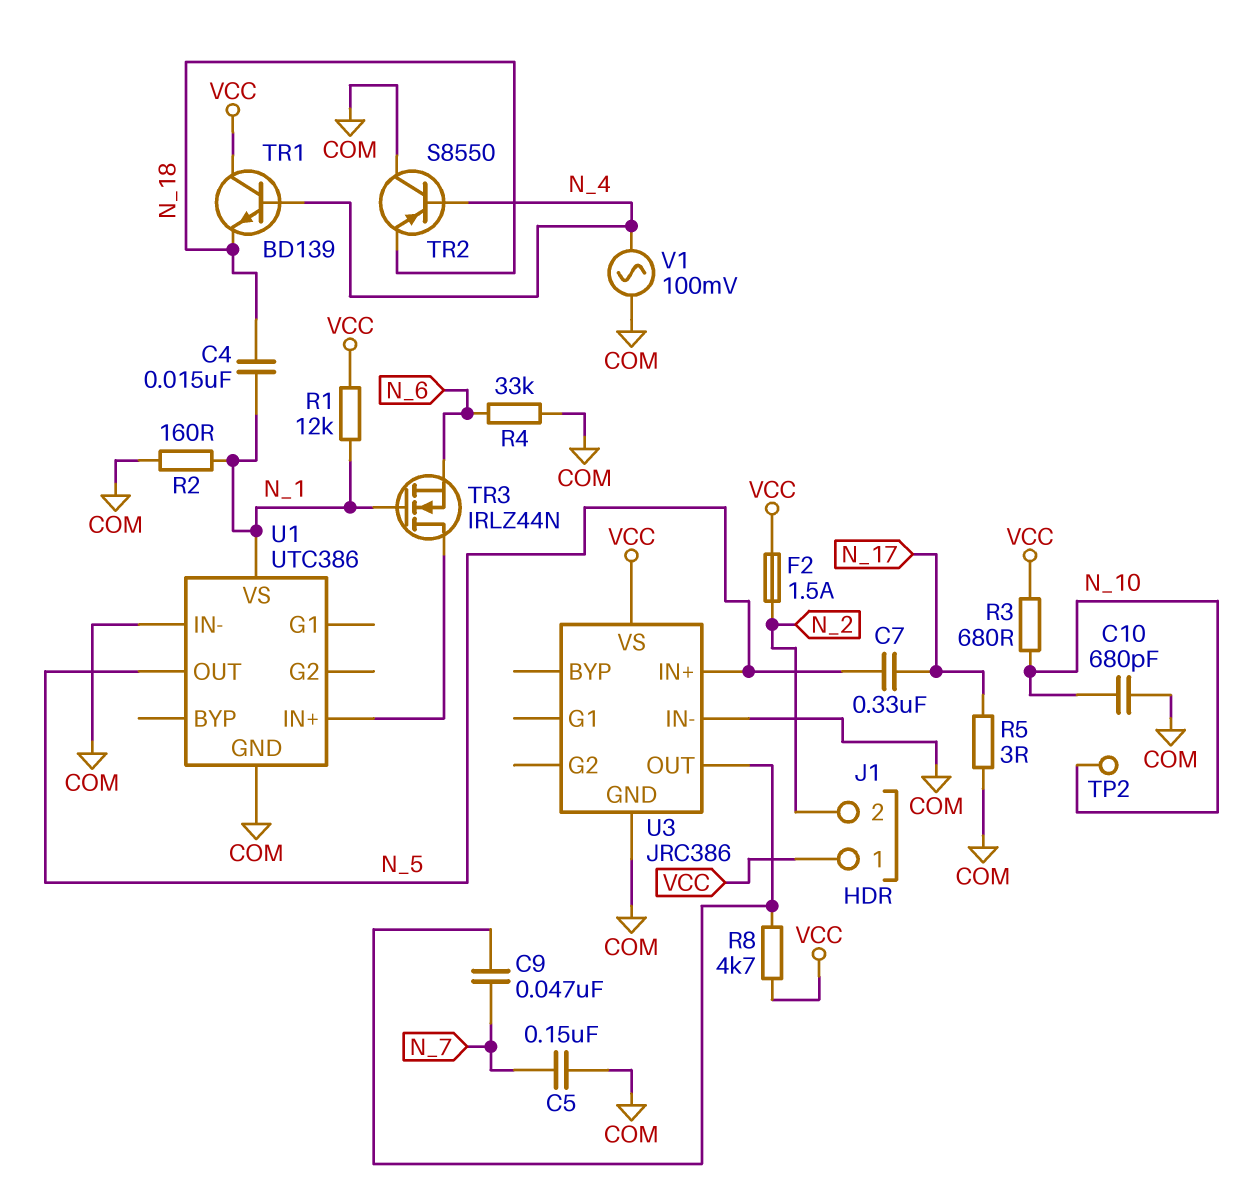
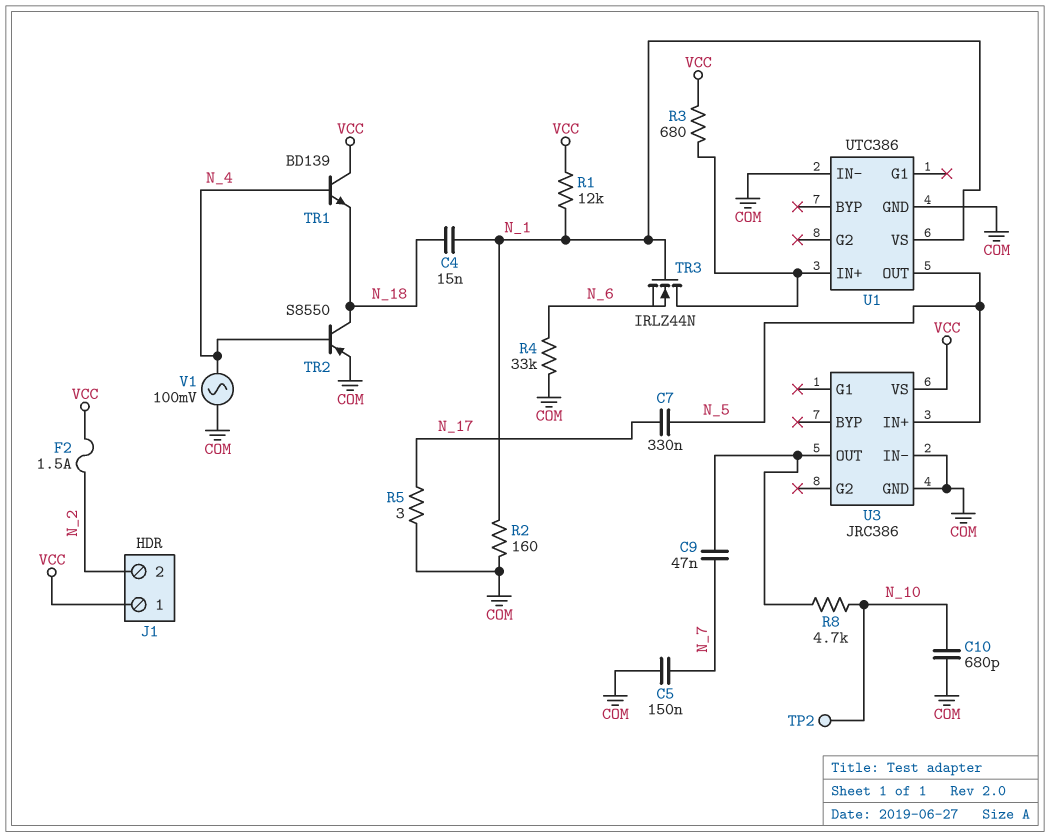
R3: 680 (N_10, VCC) -> 680 (U1/IN+, VCC)
R8: 4.7k (U3/OUT, VCC) -> 4.7k (N_10, U3/OUT)
TR2: PNP S8550 (B N_4, C COM, E N_18) -> PNP S8550 (B N_4, C N_18, E COM)

